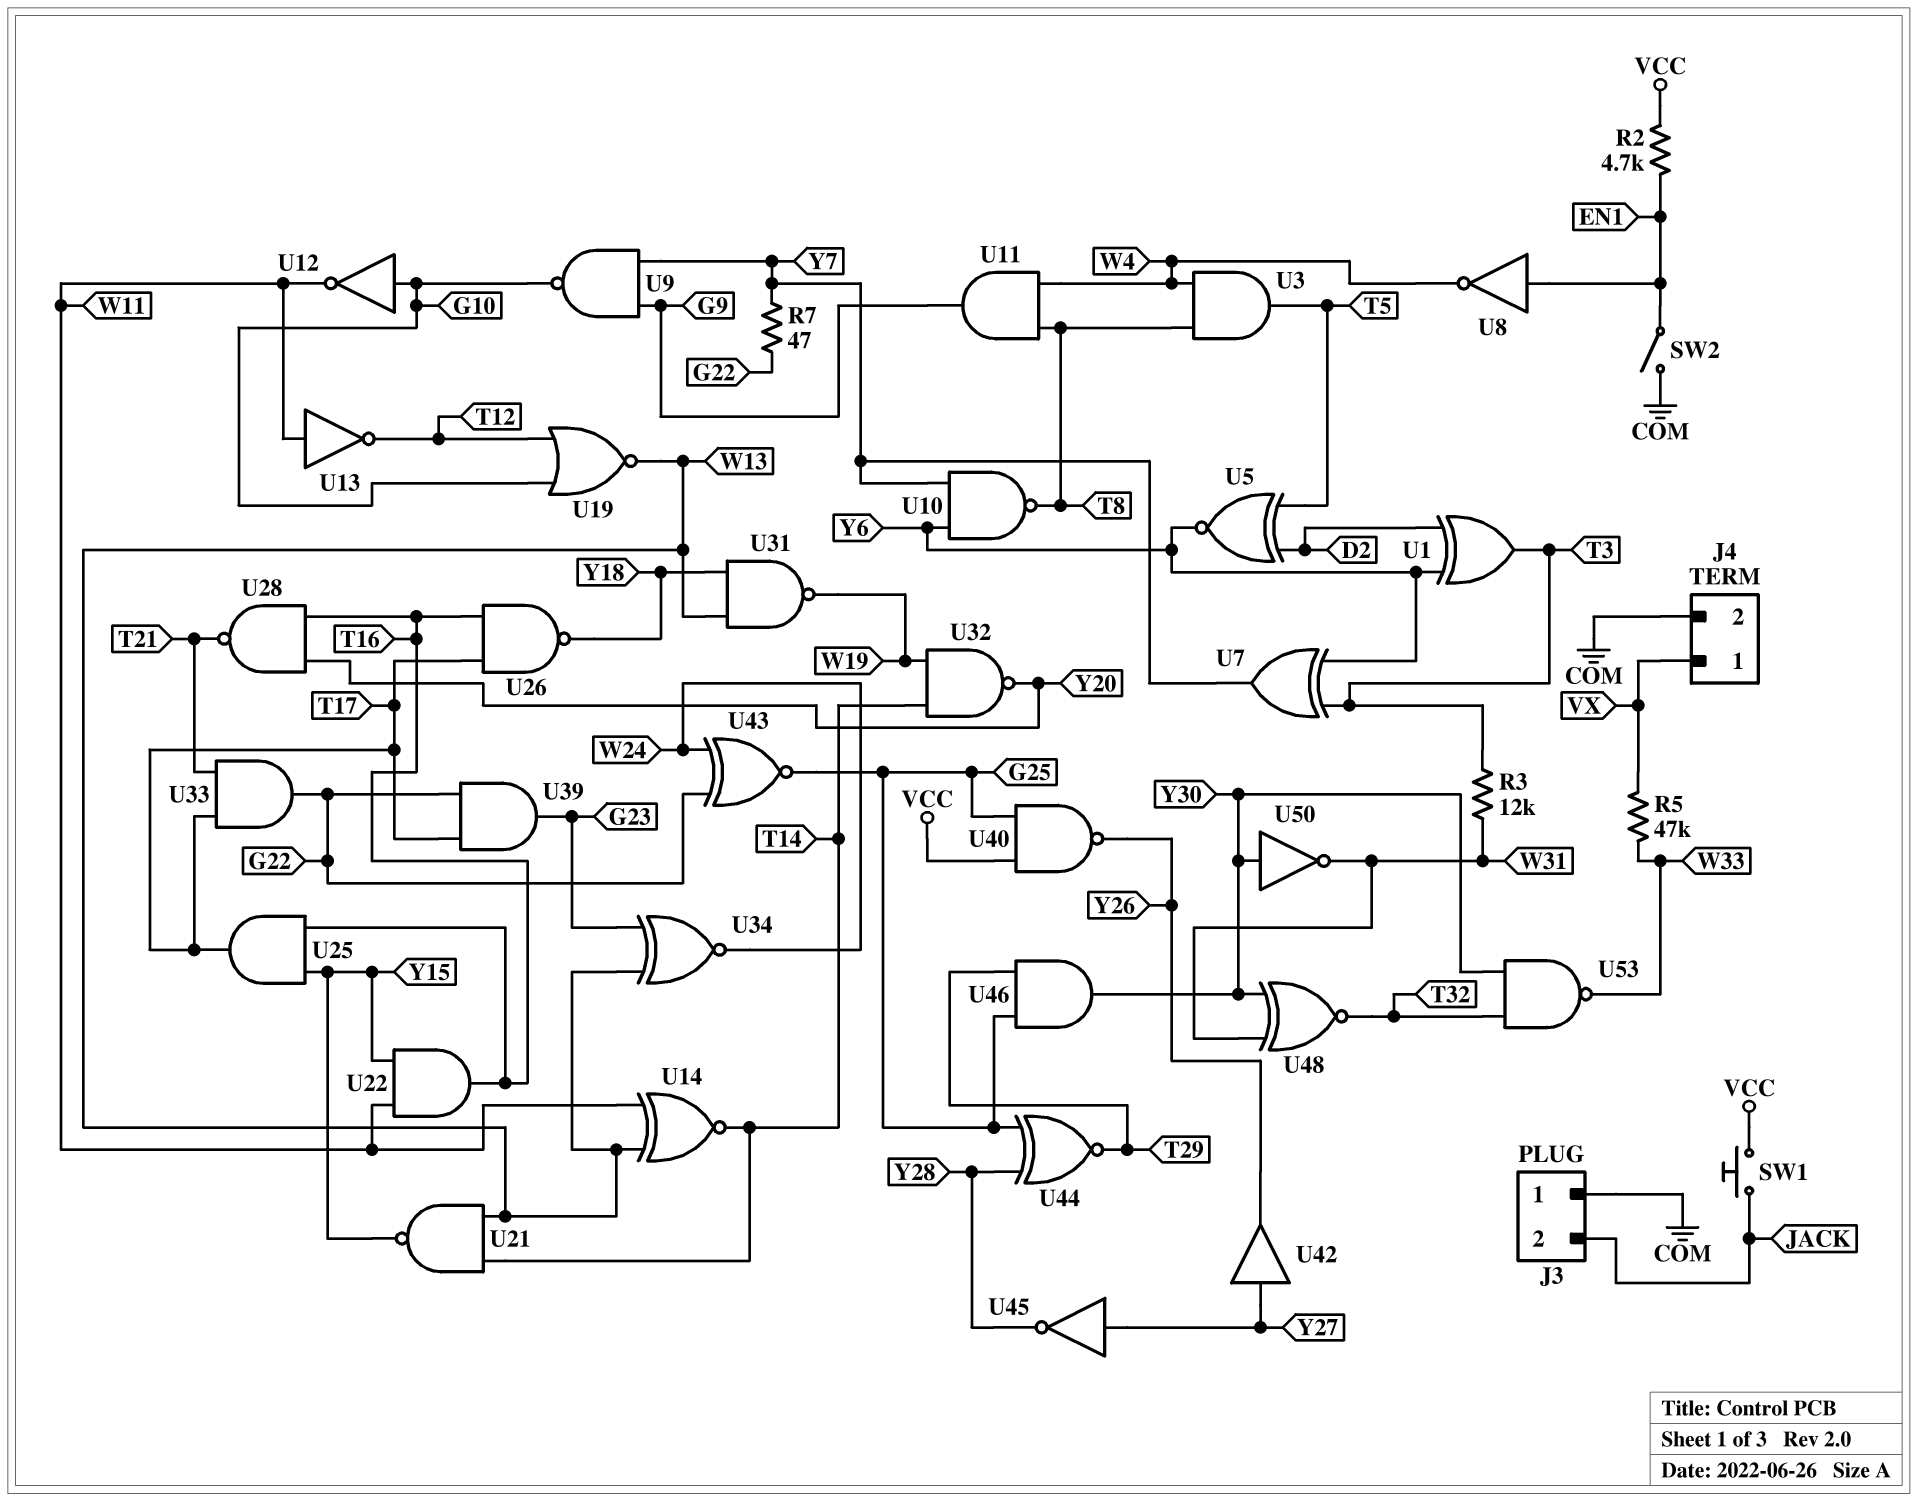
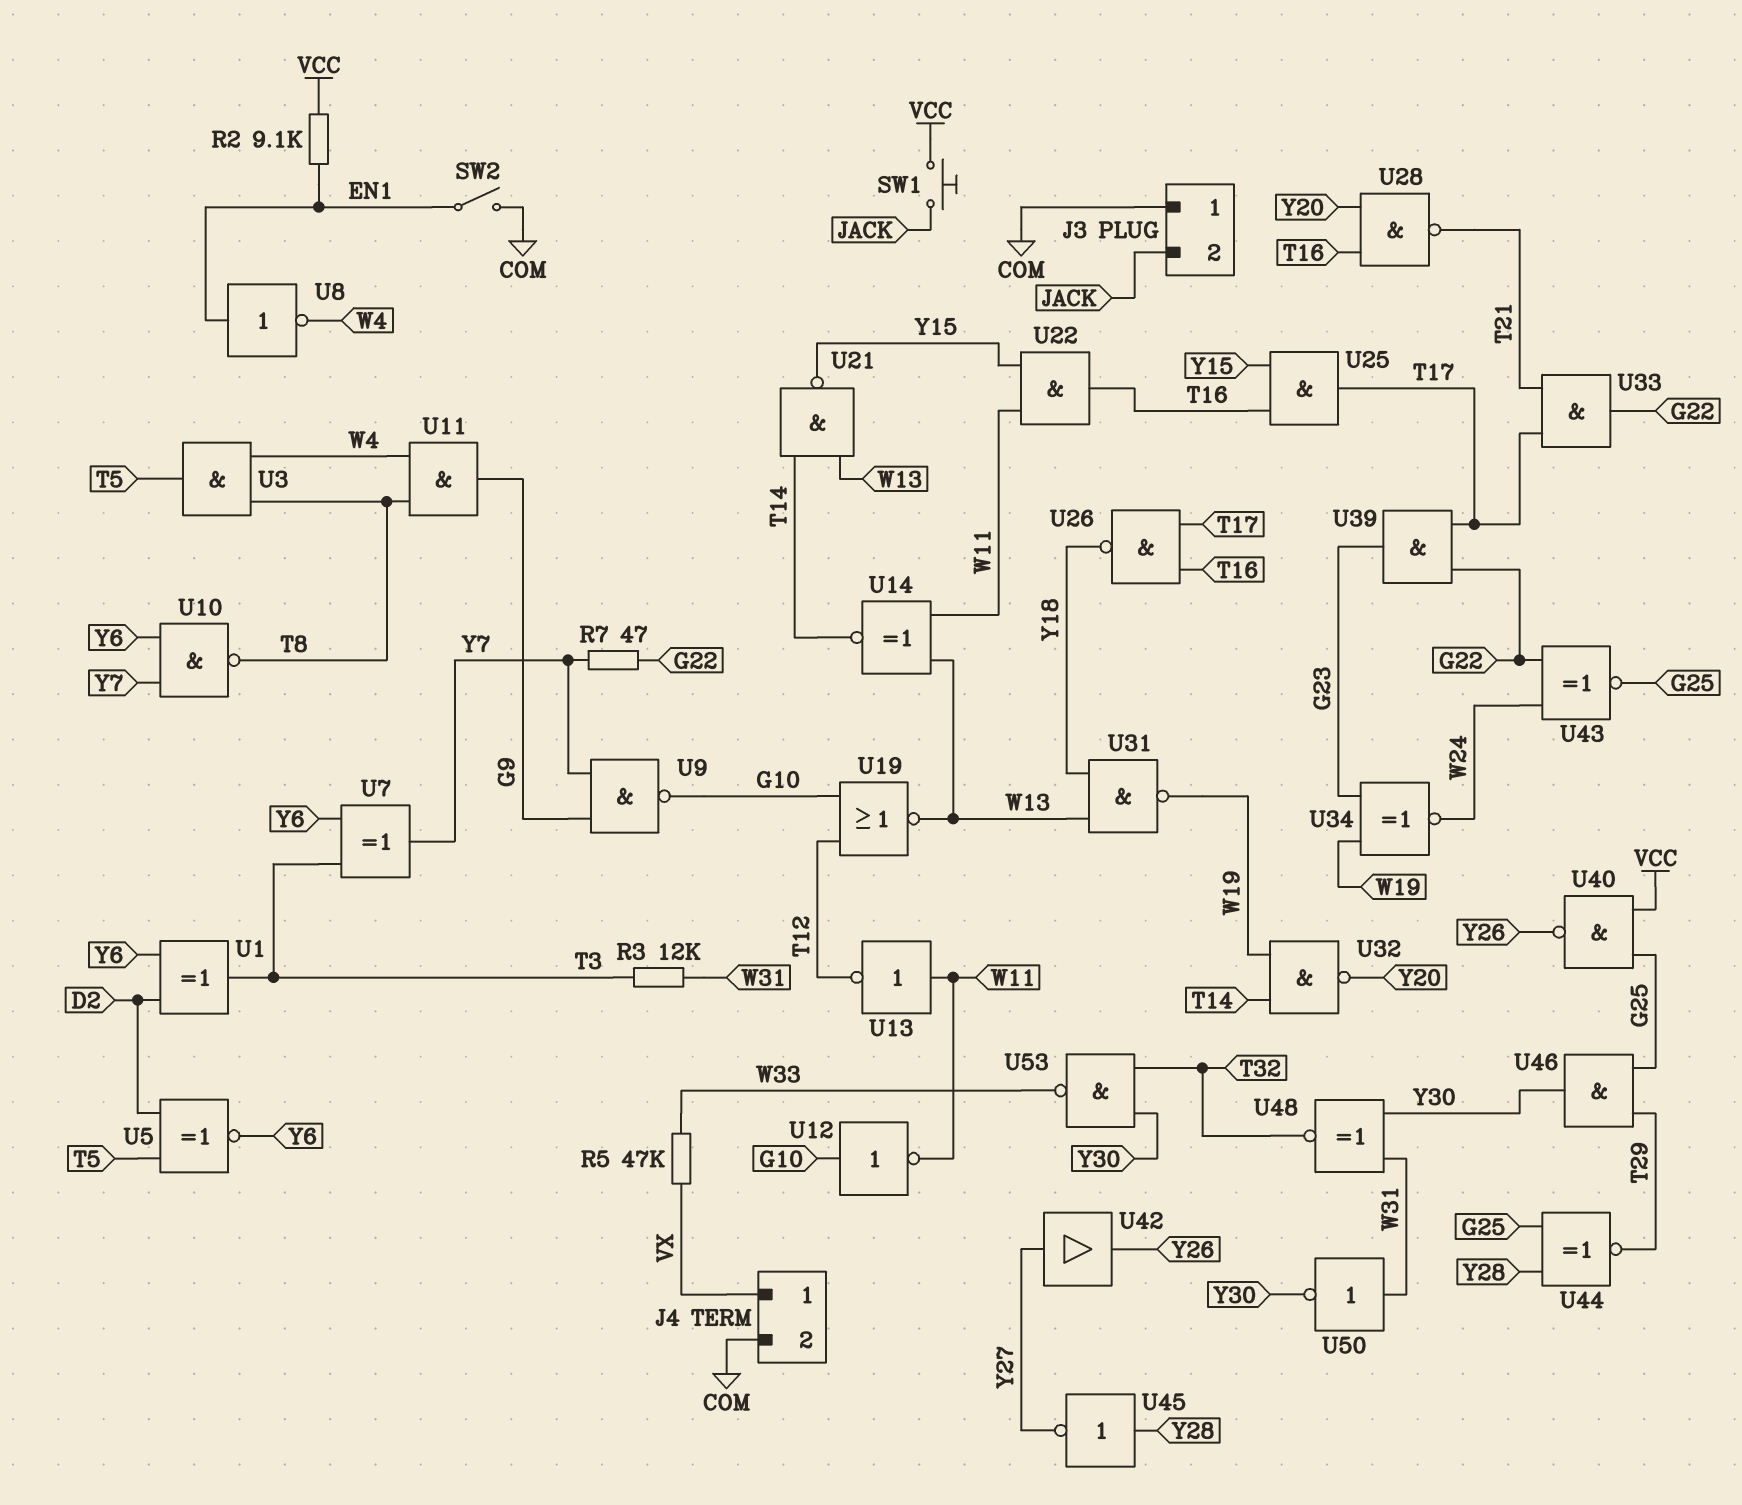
R2: 4.7k (EN1, VCC) -> 9.1k (EN1, VCC)
U34: XNOR (in G23, in W13, out W24) -> XNOR (in G23, in W19, out W24)
U45: NOT (in Y27, out Y28) -> NOT (in Y28, out Y27)
U50: NOT (in Y30, out W31) -> NOT (in W31, out Y30)

